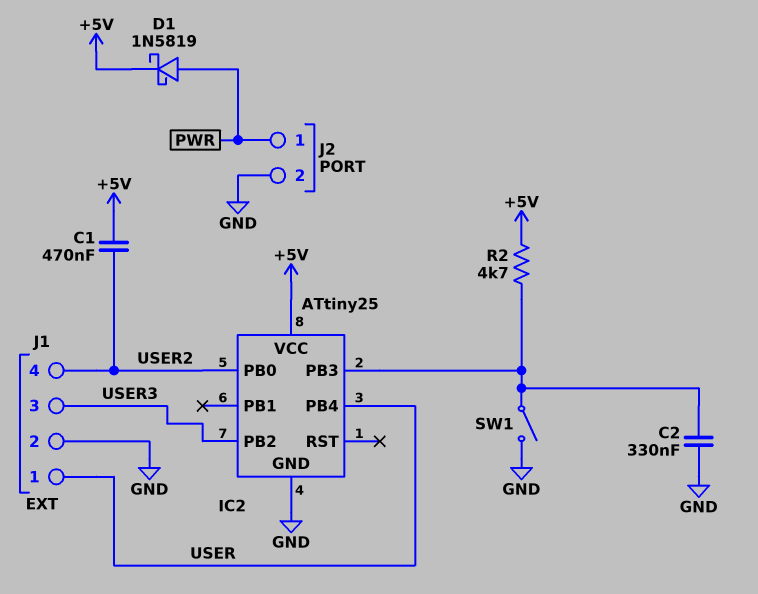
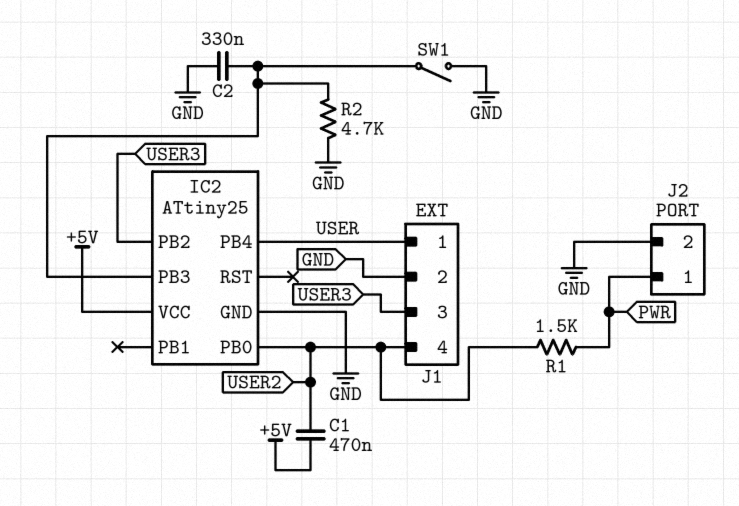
D1: schottky 1N5819 (A PWR, K +5V) -> none
R1: none -> 1.5k (PWR, USER2)
R2: 4.7k (+5V, IC2/PB3) -> 4.7k (GND, IC2/PB3)

